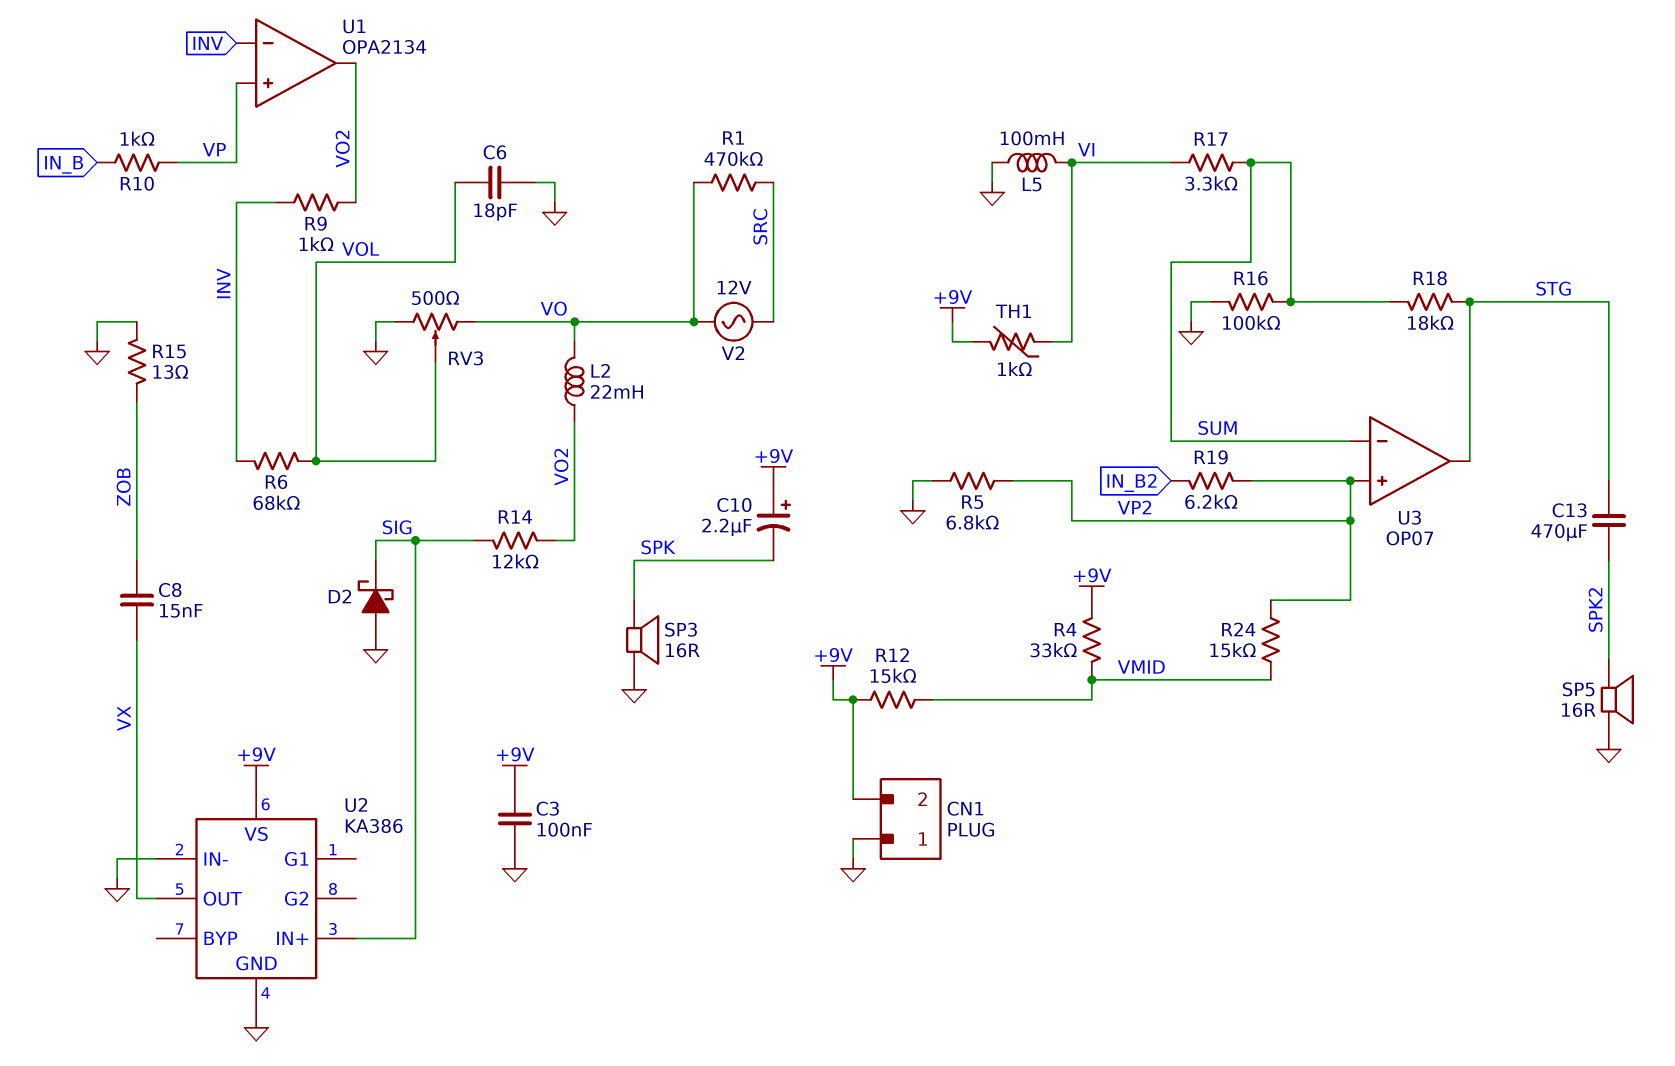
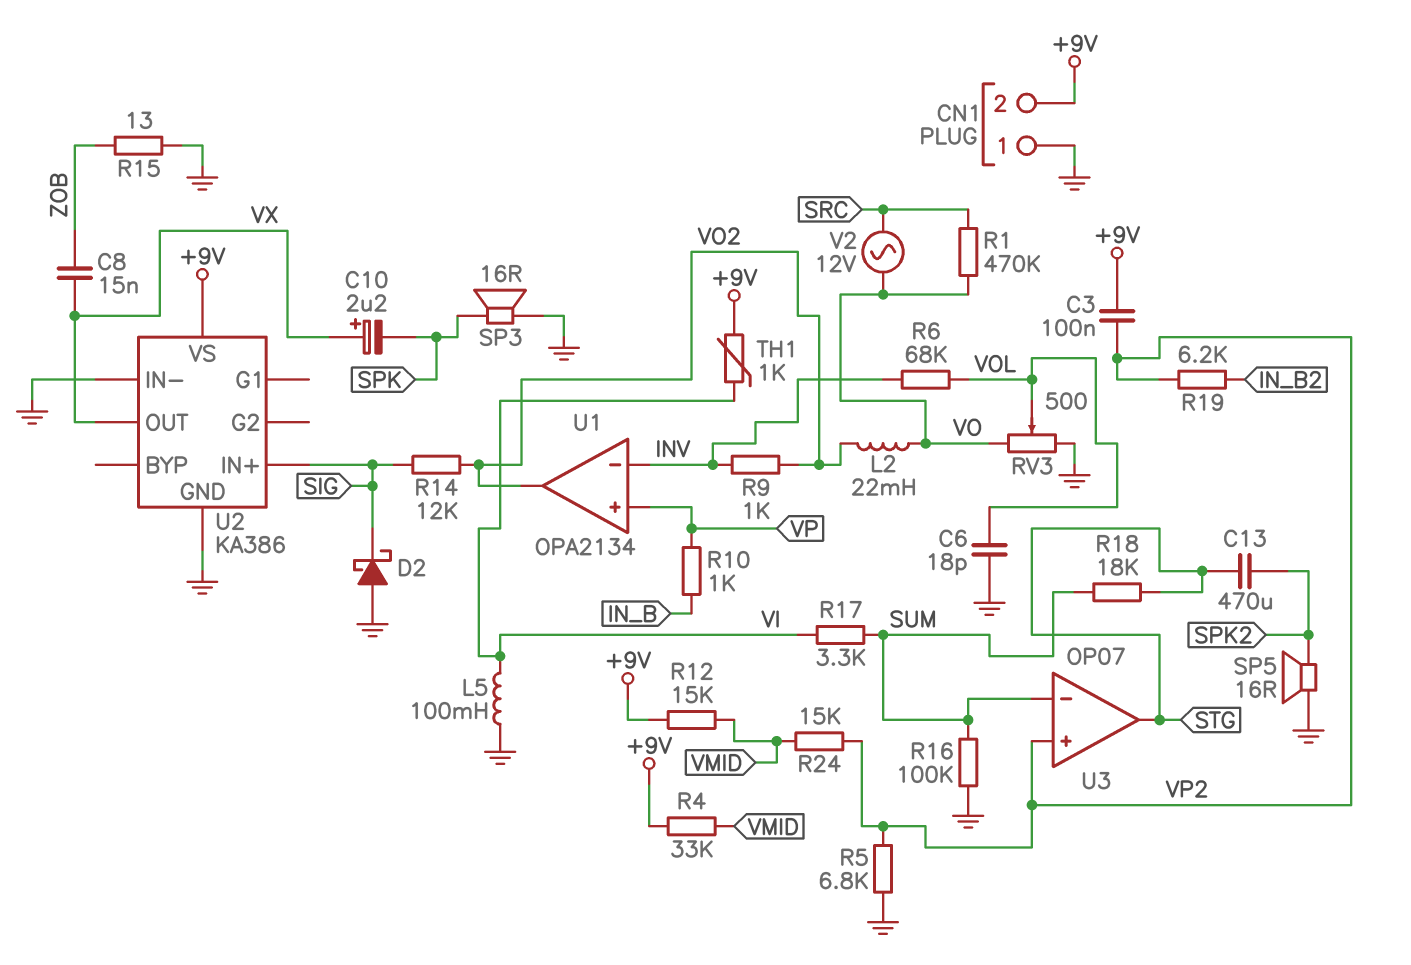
C3: 100nF (+9V, GND) -> 100nF (+9V, VP2)
C10: 2.2uF (plus +9V, minus SPK) -> 2.2uF (plus VX, minus SPK)

